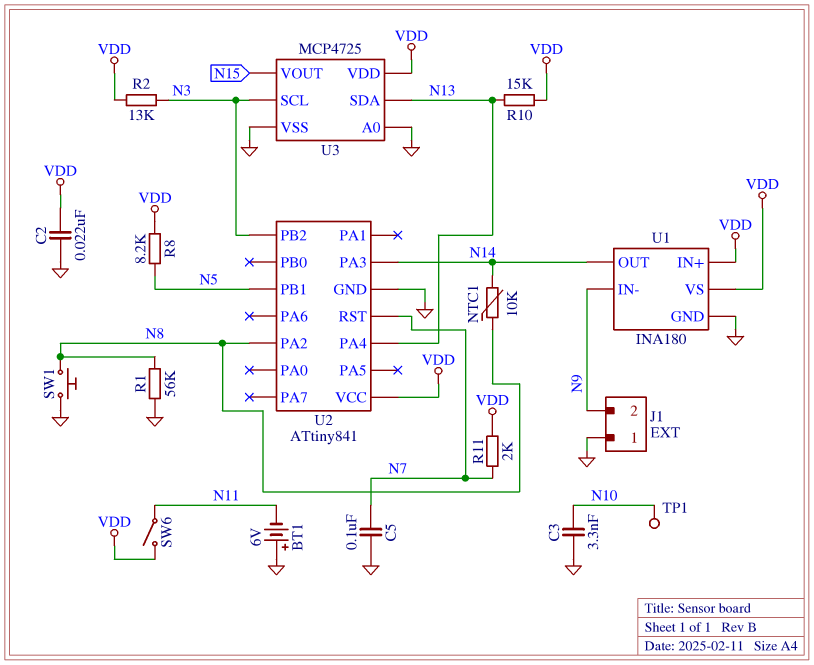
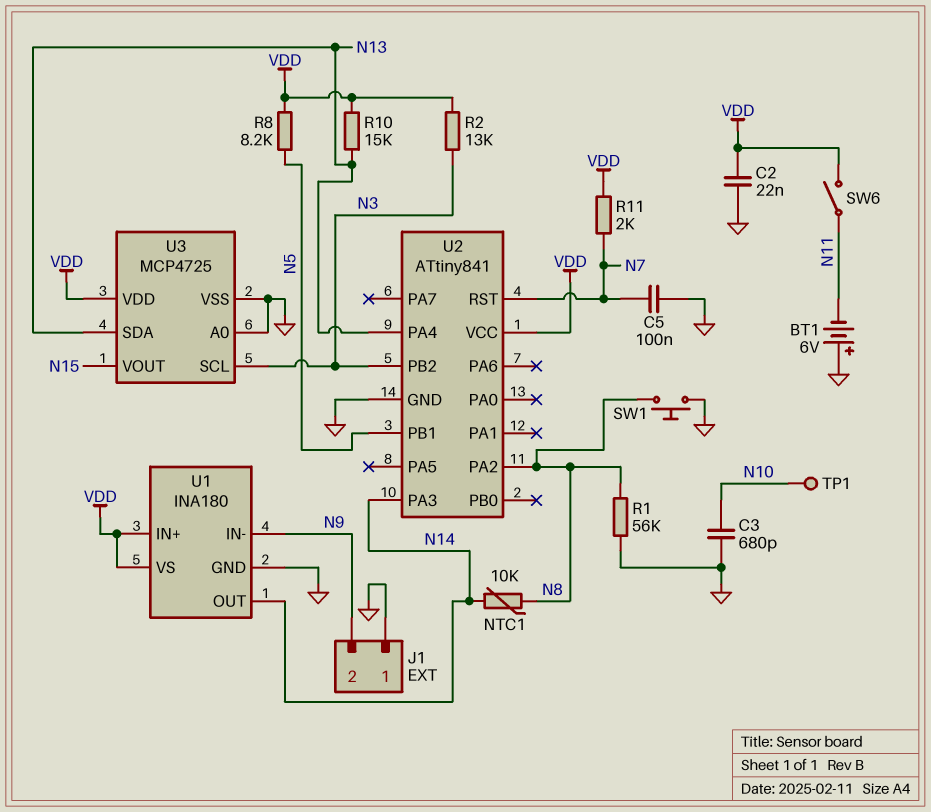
C3: 3.3nF (GND, N10) -> 680pF (GND, N10)

